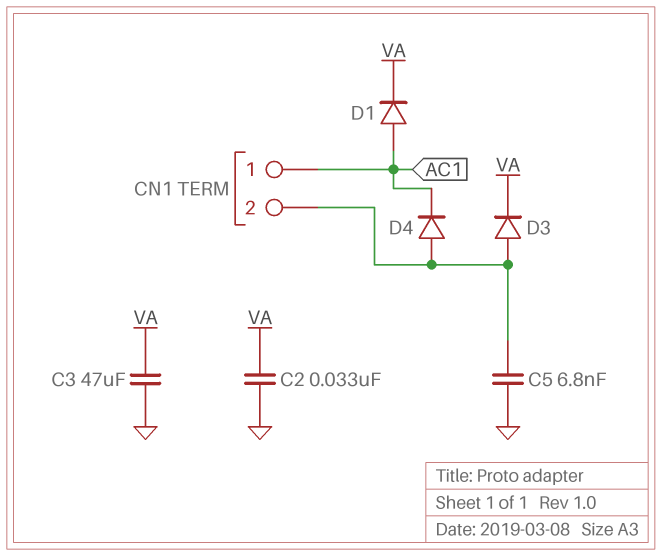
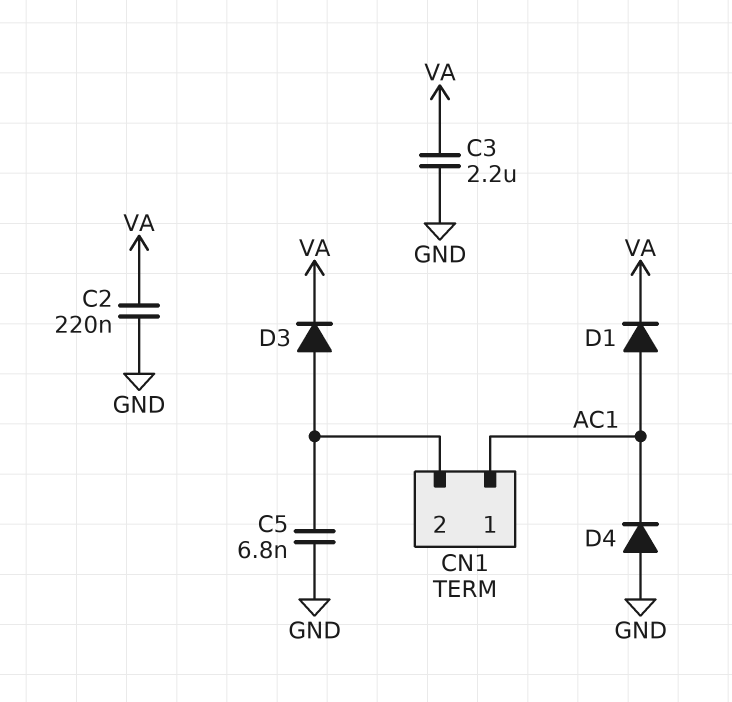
C2: 33nF (GND, VA) -> 220nF (GND, VA)
C3: 47uF (GND, VA) -> 2.2uF (GND, VA)
D4: diode (A CN1/2, K AC1) -> diode (A GND, K AC1)

